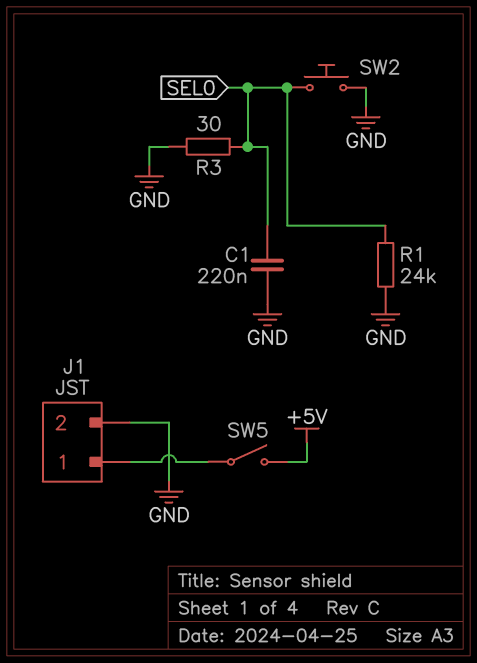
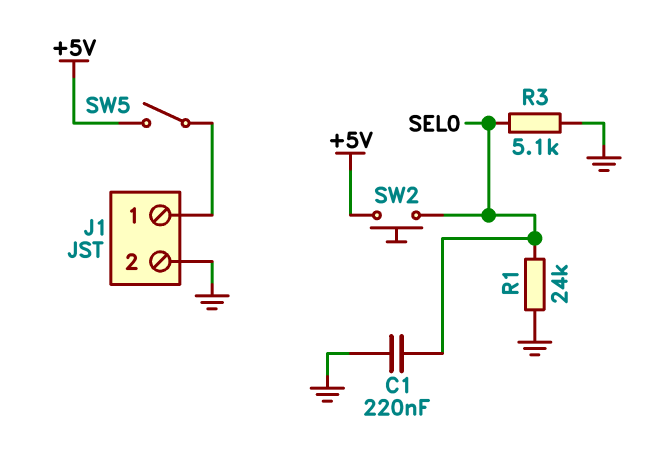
R3: 30 (GND, SEL0) -> 5.1k (GND, SEL0)
SW2: button (GND, SEL0) -> button (+5V, SEL0)

